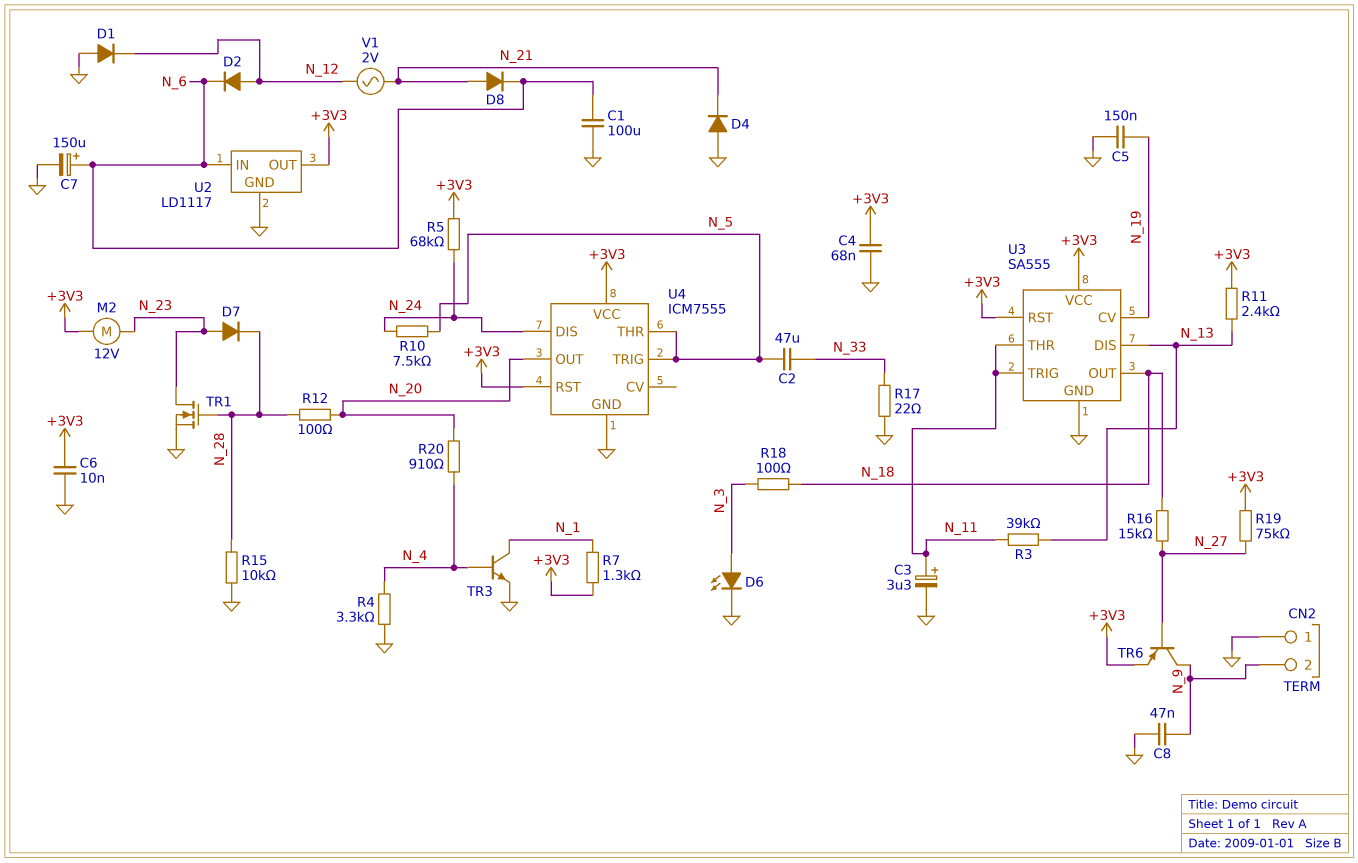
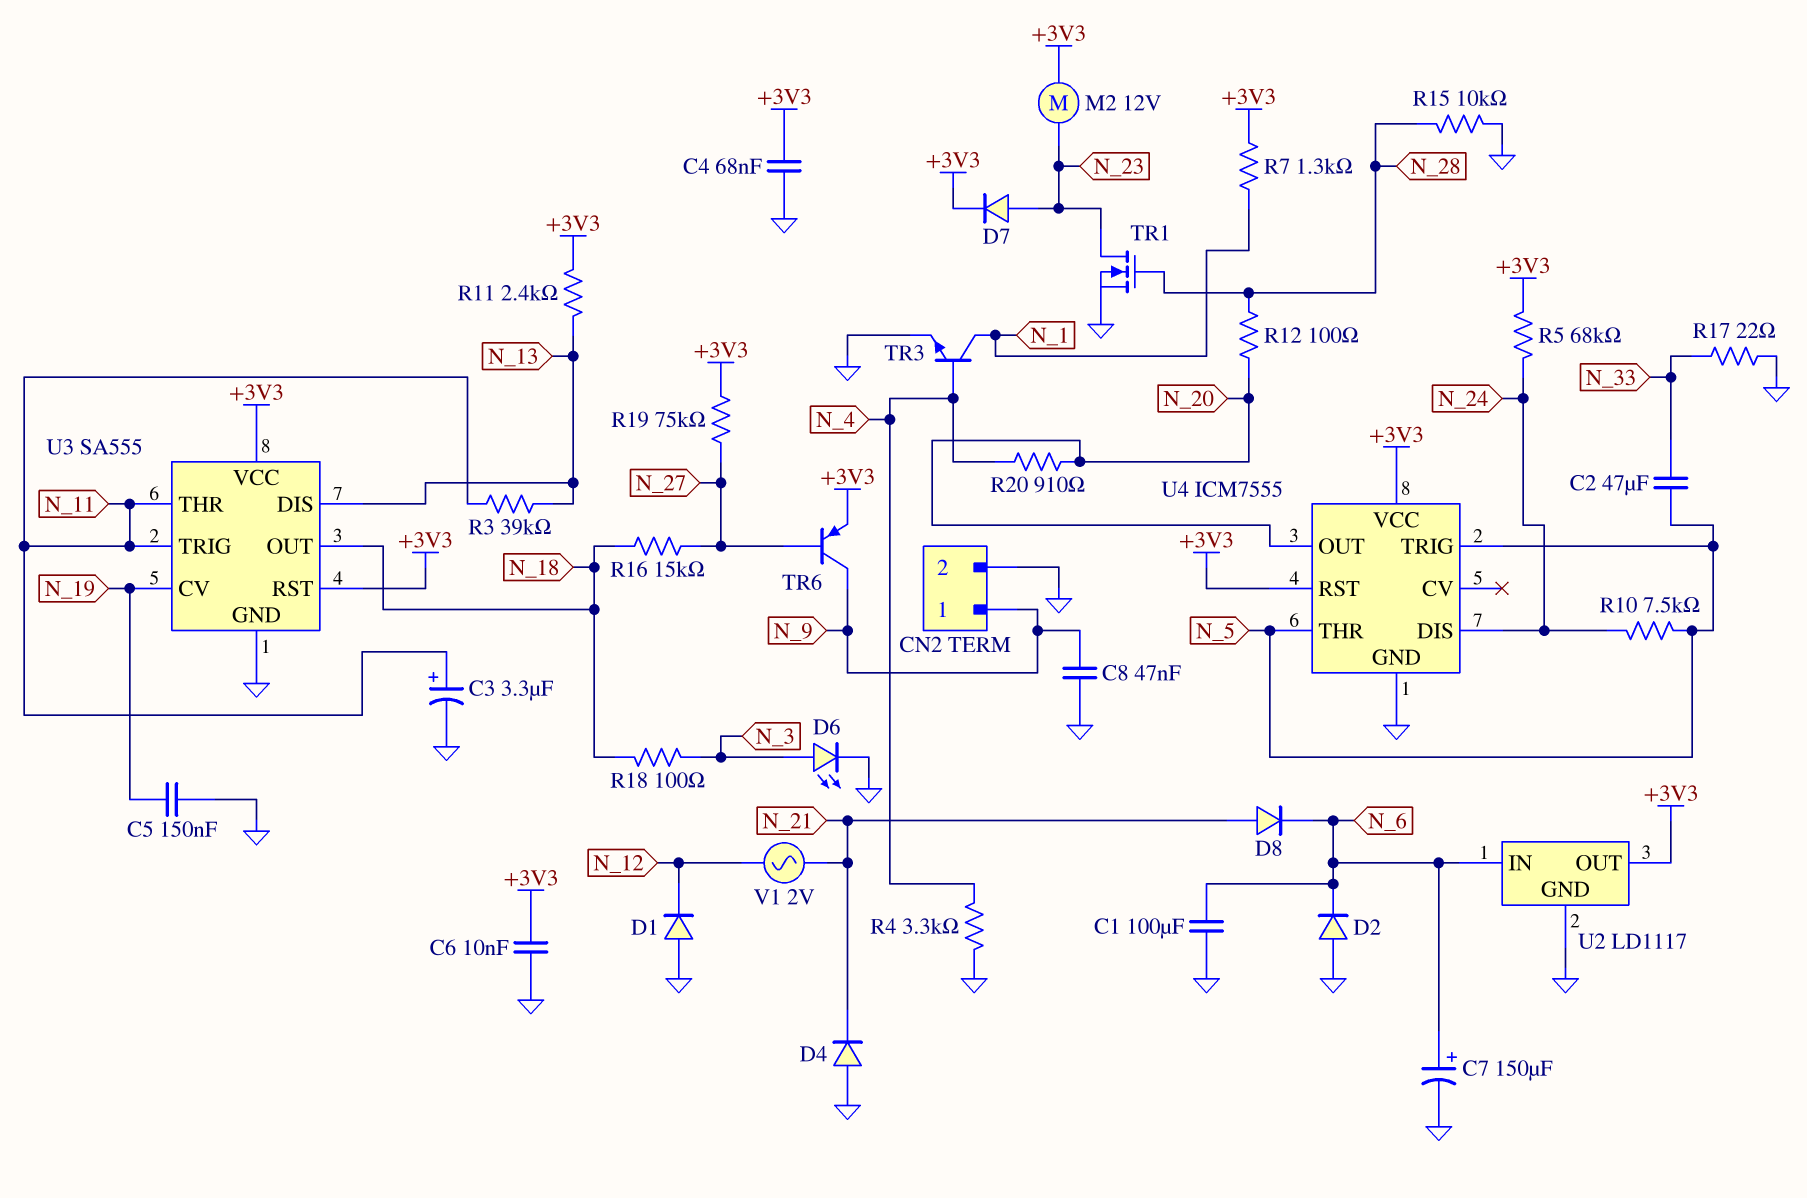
CN2 pin 1: GND -> N_9
CN2 pin 2: N_9 -> GND
D2: diode (A N_12, K N_6) -> diode (A GND, K N_6)
D7: diode (A N_23, K N_28) -> diode (A N_23, K +3V3)

